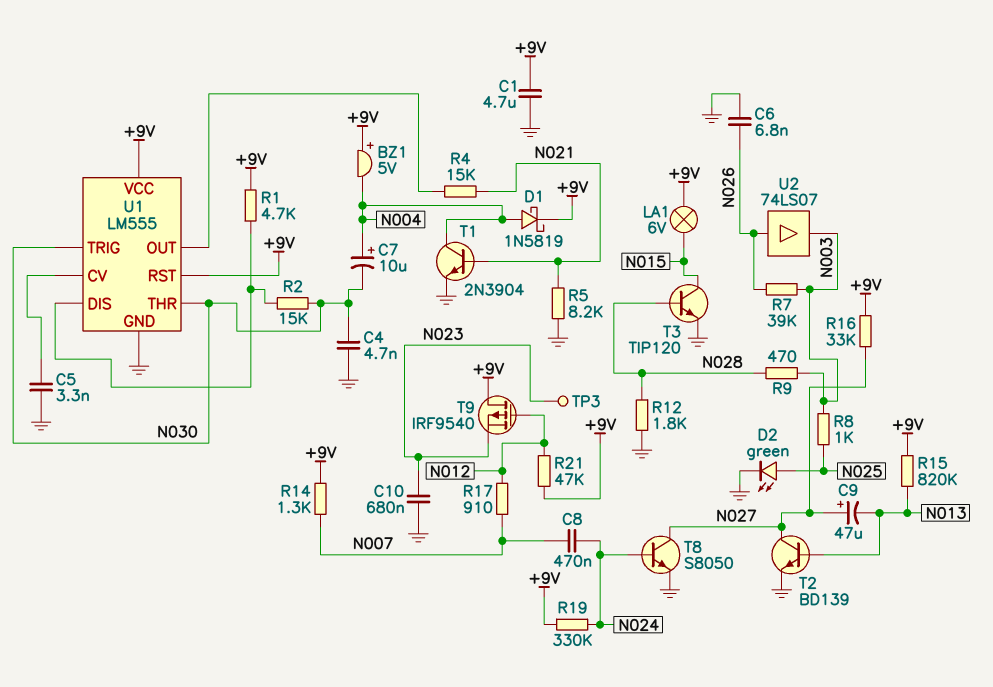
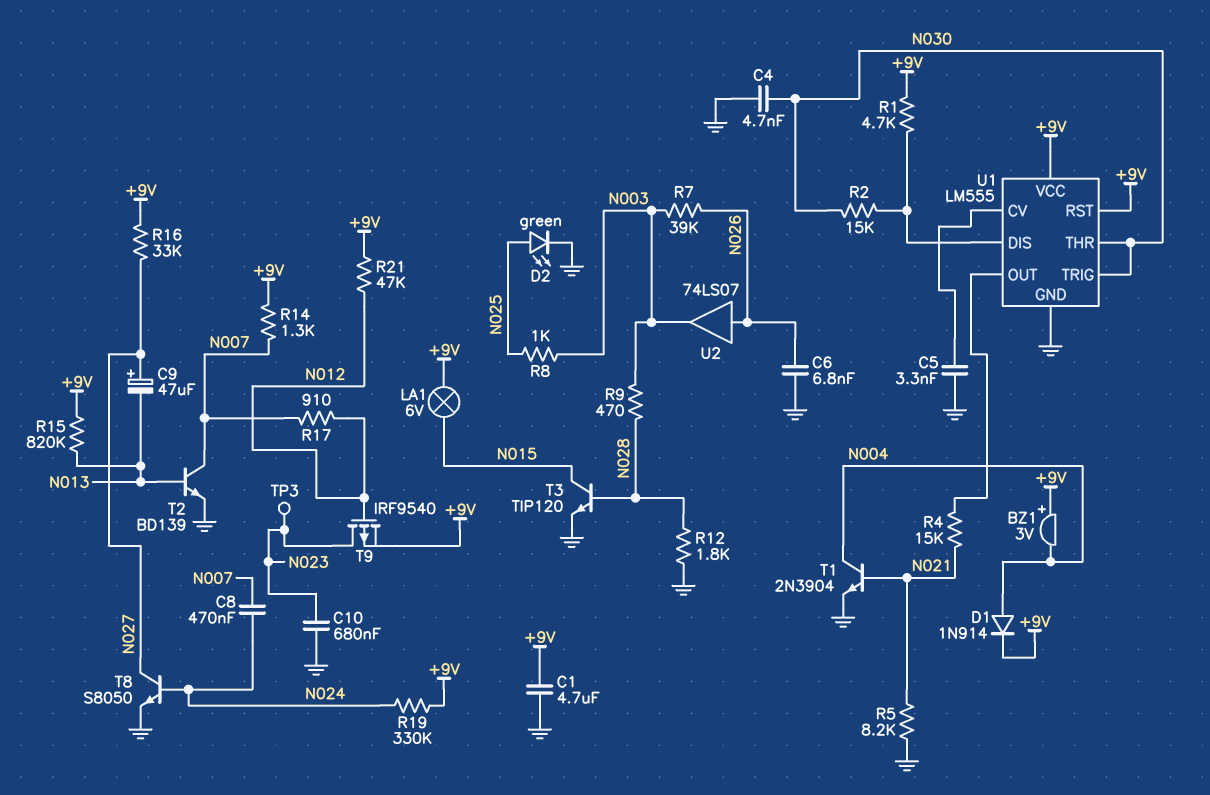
BZ1: buzzer 5V (plus +9V, minus N004) -> buzzer 3V (plus +9V, minus N004)
C7: 10uF (plus N004, minus N030) -> none
D1: schottky 1N5819 (A N004, K +9V) -> diode 1N914 (A N004, K +9V)
T2: NPN BD139 (B N013, C N027, E GND) -> NPN BD139 (B N013, C N007, E GND)
T9: PMOS IRF9540 (G N012, D +9V, S N023) -> PMOS IRF9540 (G N012, D N023, S +9V)

